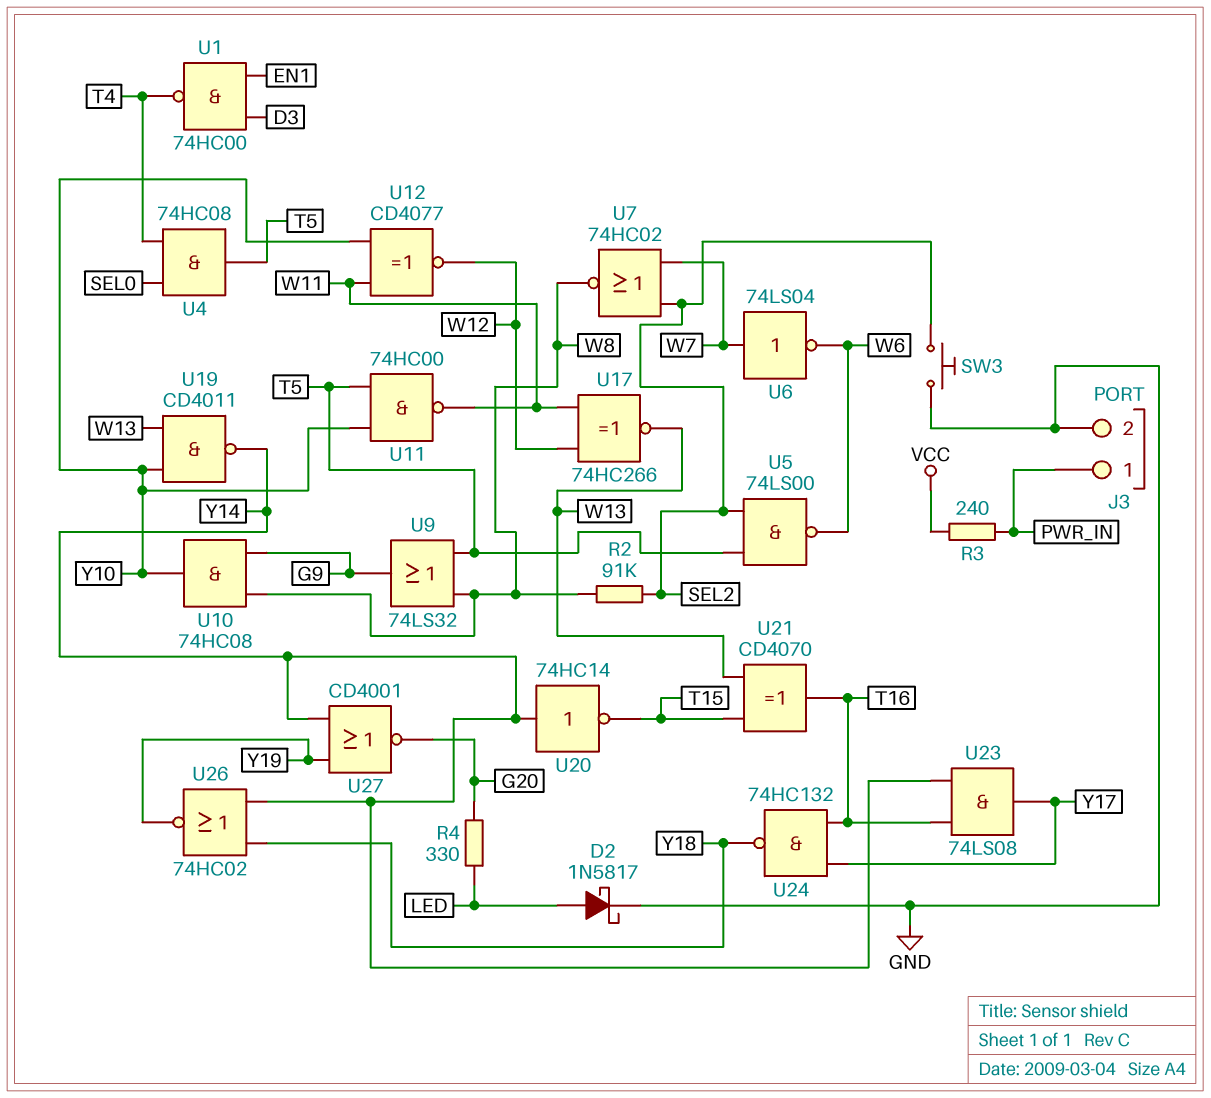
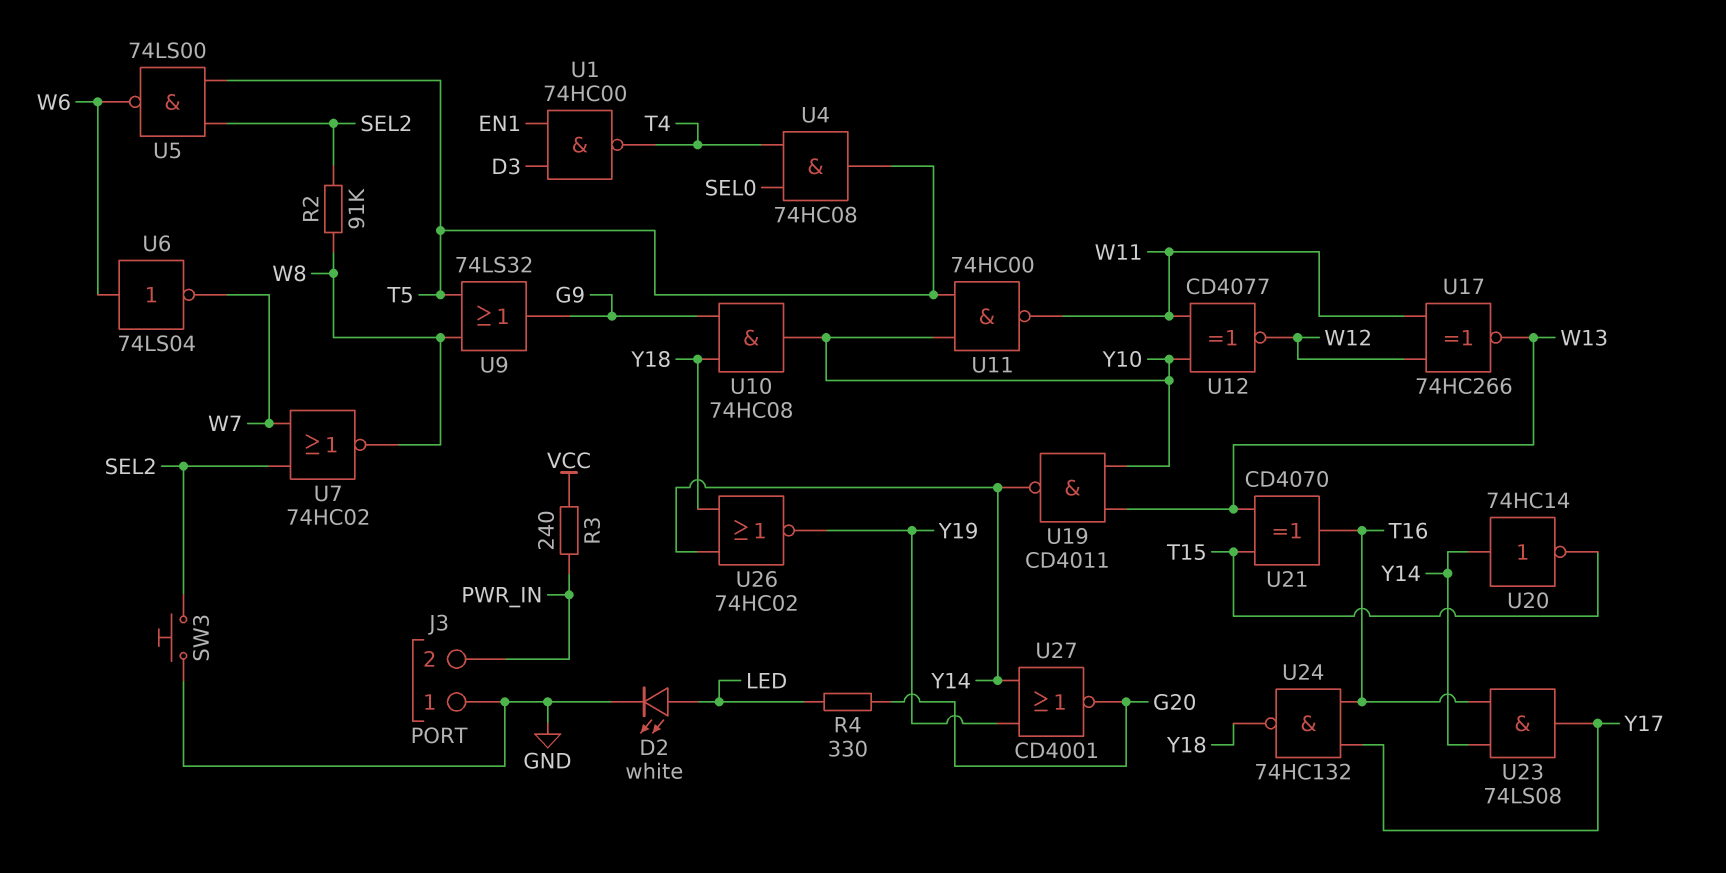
D2: schottky 1N5817 (A LED, K GND) -> LED white (A LED, K GND)
J3 pin 1: PWR_IN -> GND
J3 pin 2: GND -> PWR_IN
U6: NOT 74LS04 (in W7, out W6) -> NOT 74LS04 (in W6, out W7)
U10: AND 74HC08 (in G9, in W8, out Y10) -> AND 74HC08 (in G9, in Y18, out Y10)

